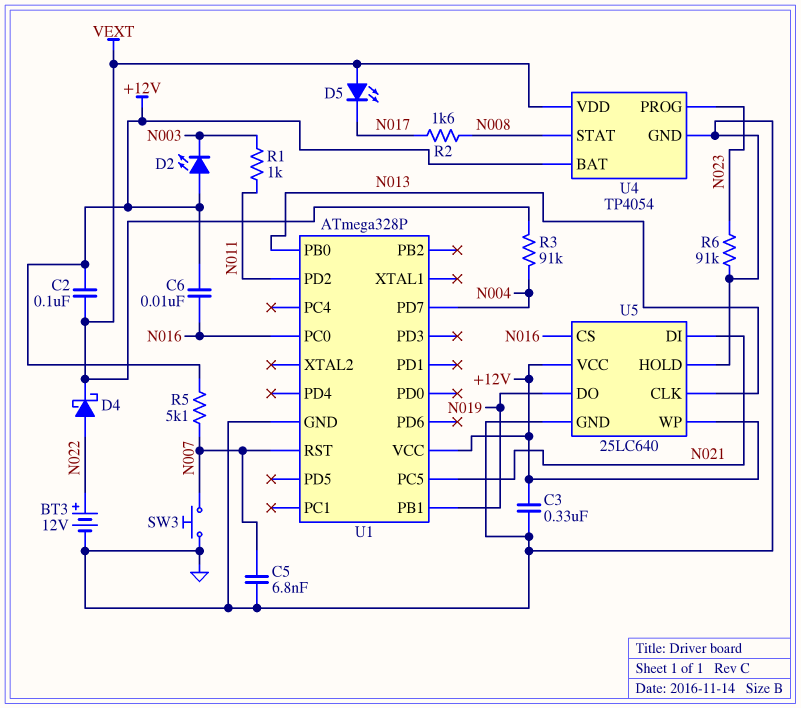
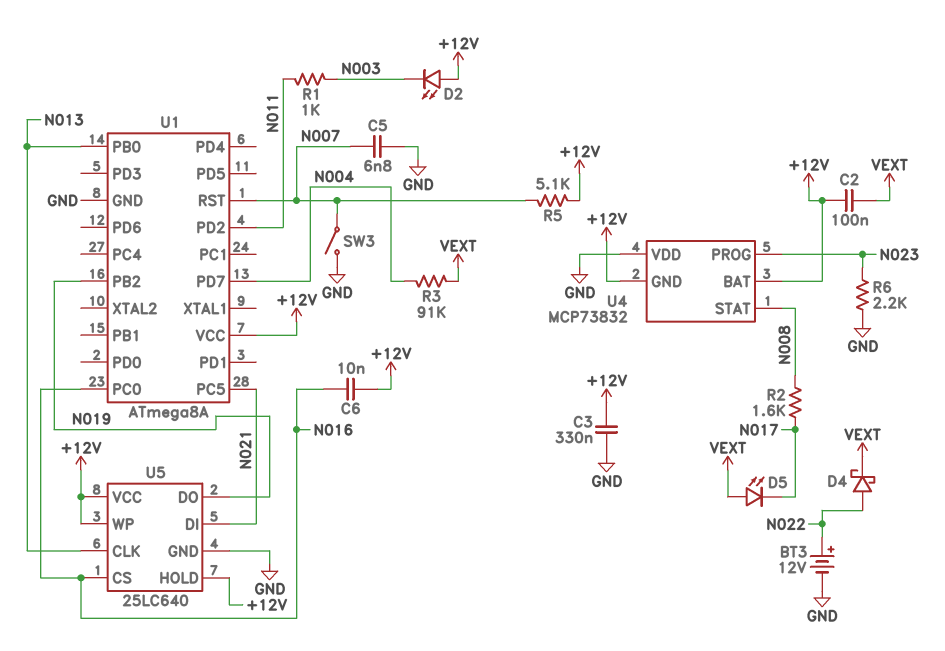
R6: 91k (GND, N023) -> 2.2k (GND, N023)
SW3: button (GND, N007) -> switch (GND, N007)
U1: ATmega328P -> ATmega8A
U1 pin PB1: N019 -> none
U1 pin PB2: none -> N019
U4: TP4054 -> MCP73832
U4 pin GND: GND -> +12V
U4 pin VDD: VEXT -> GND
U5 pin HOLD: GND -> +12V

